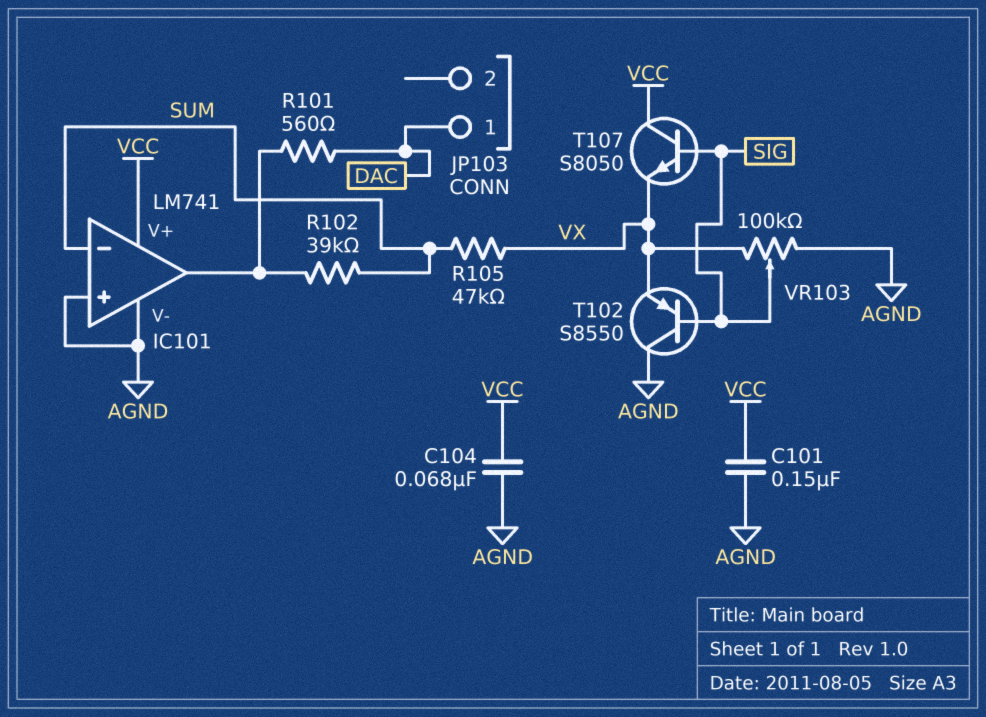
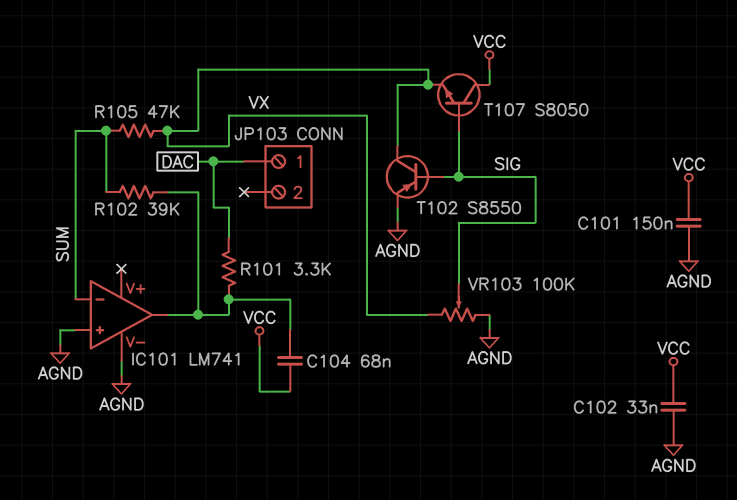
C102: none -> 33nF (AGND, VCC)
C104: 68nF (AGND, VCC) -> 68nF (IC101/out, VCC)
IC101 pin V+: VCC -> none
R101: 560 (DAC, IC101/out) -> 3.3k (DAC, IC101/out)
T102: PNP S8550 (B SIG, C AGND, E VX) -> PNP S8550 (B SIG, C VX, E AGND)

